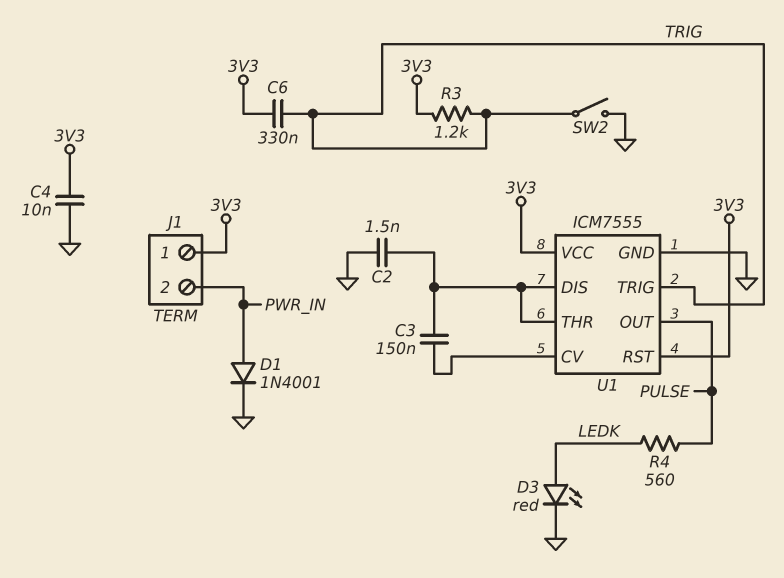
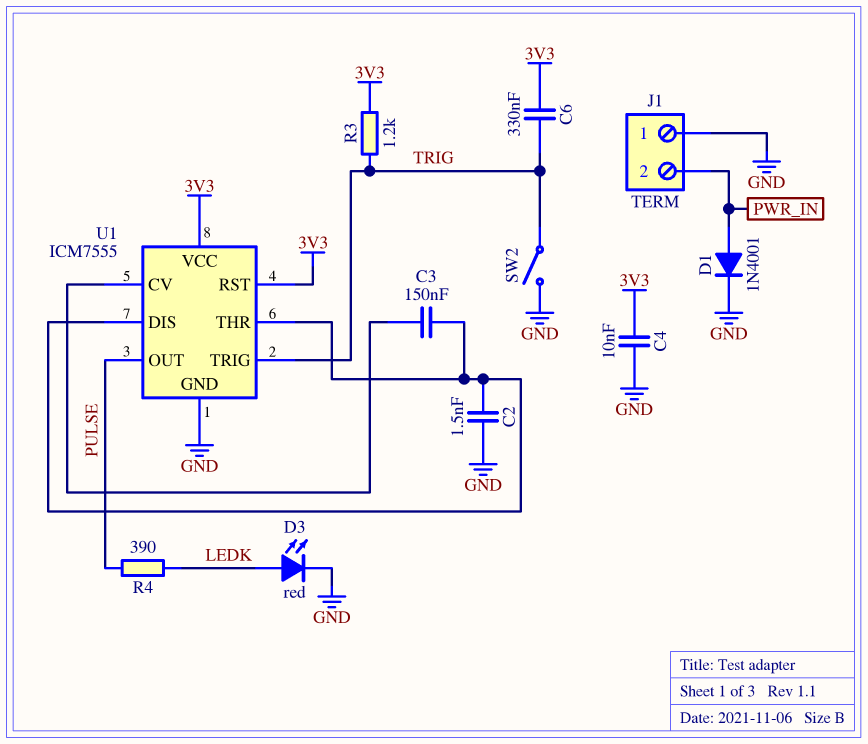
J1 pin 1: 3V3 -> GND
R4: 560 (LEDK, PULSE) -> 390 (LEDK, PULSE)

